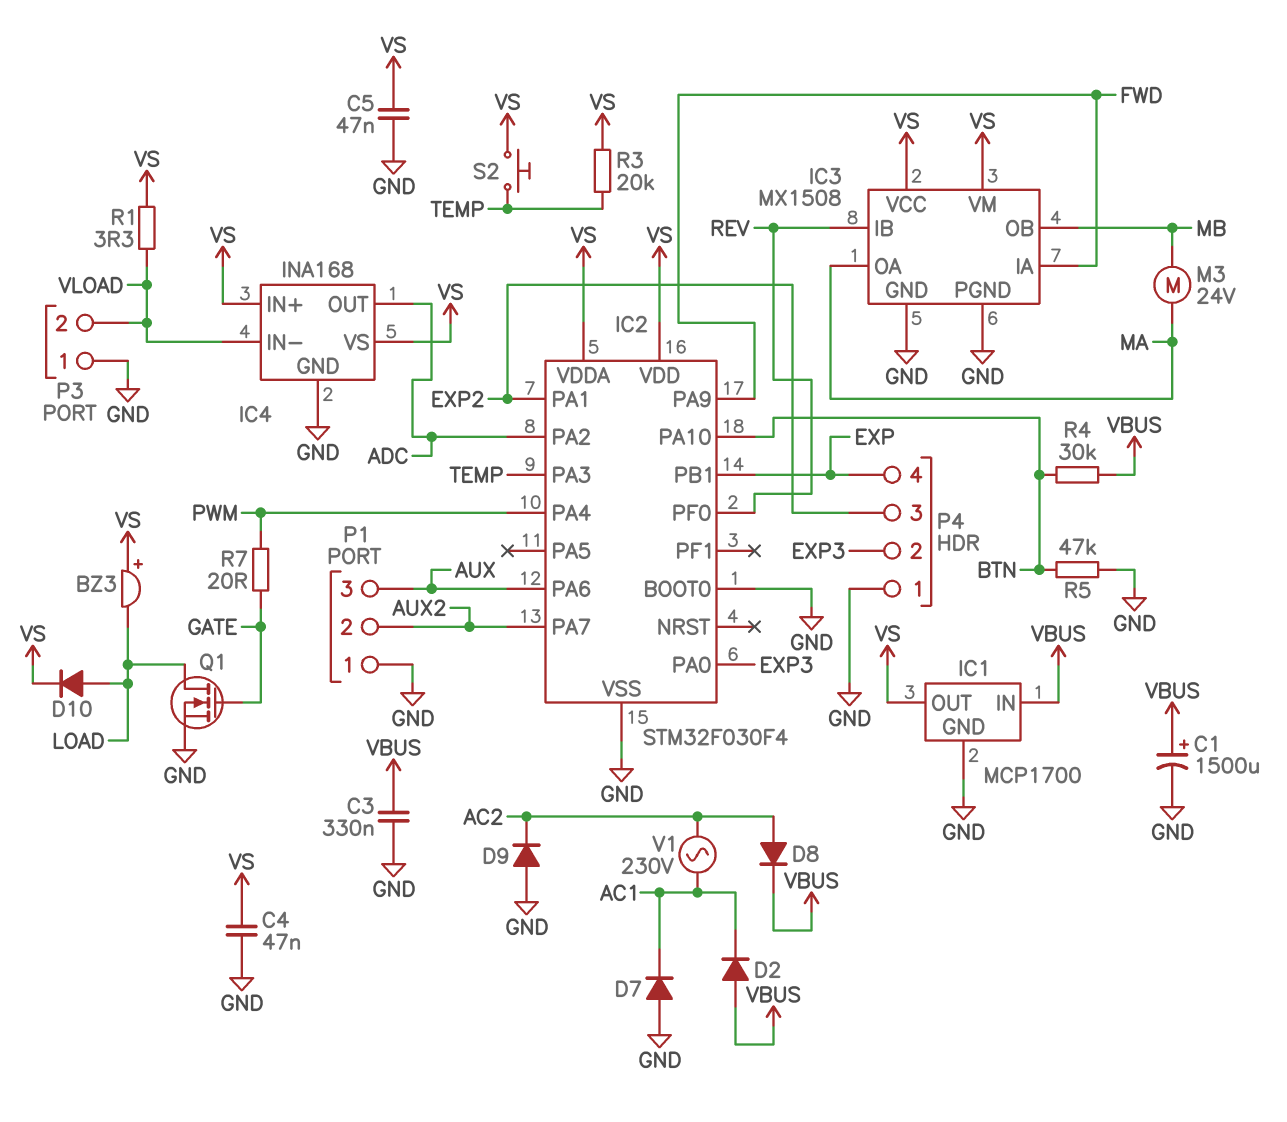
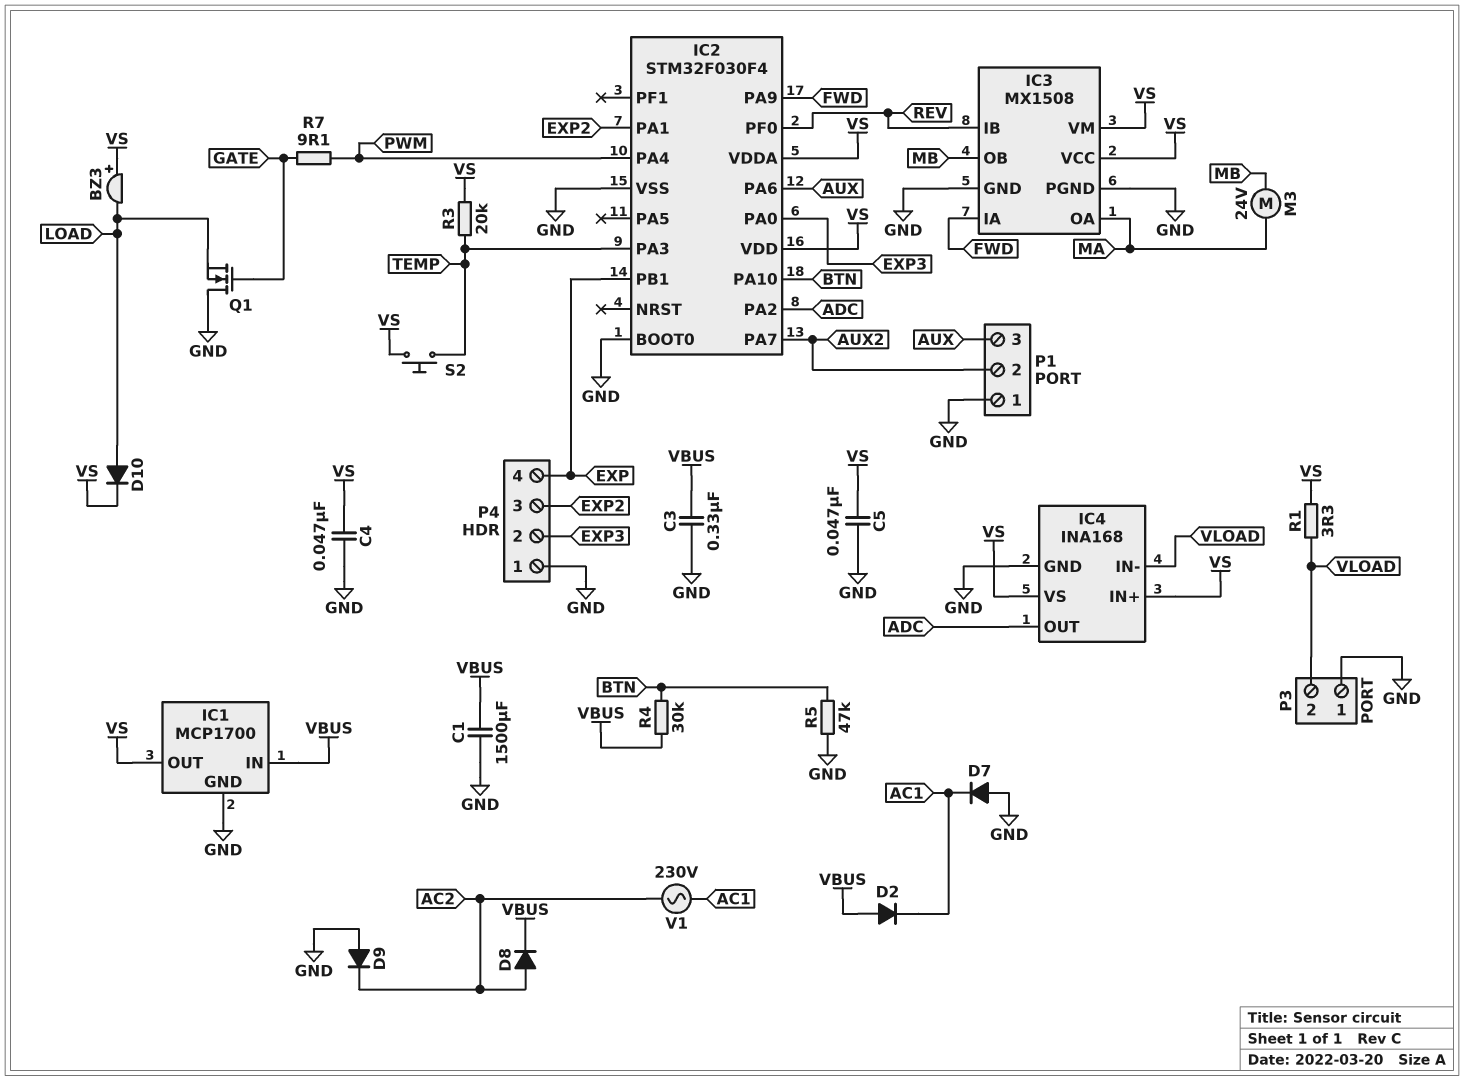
C1: 1500uF (plus VBUS, minus GND) -> 1500uF (GND, VBUS)
Q1: NMOS (G GATE, D LOAD, S GND) -> NMOS (G GATE, D GND, S LOAD)
R7: 20 (GATE, PWM) -> 9.1 (GATE, PWM)

